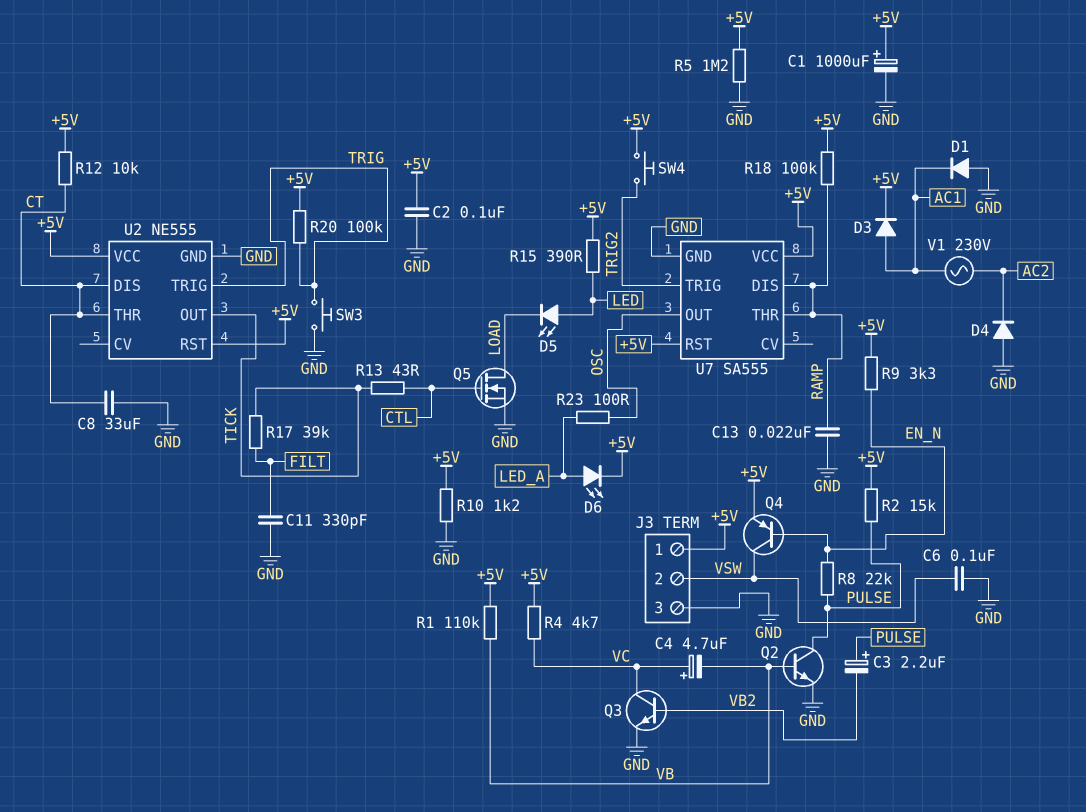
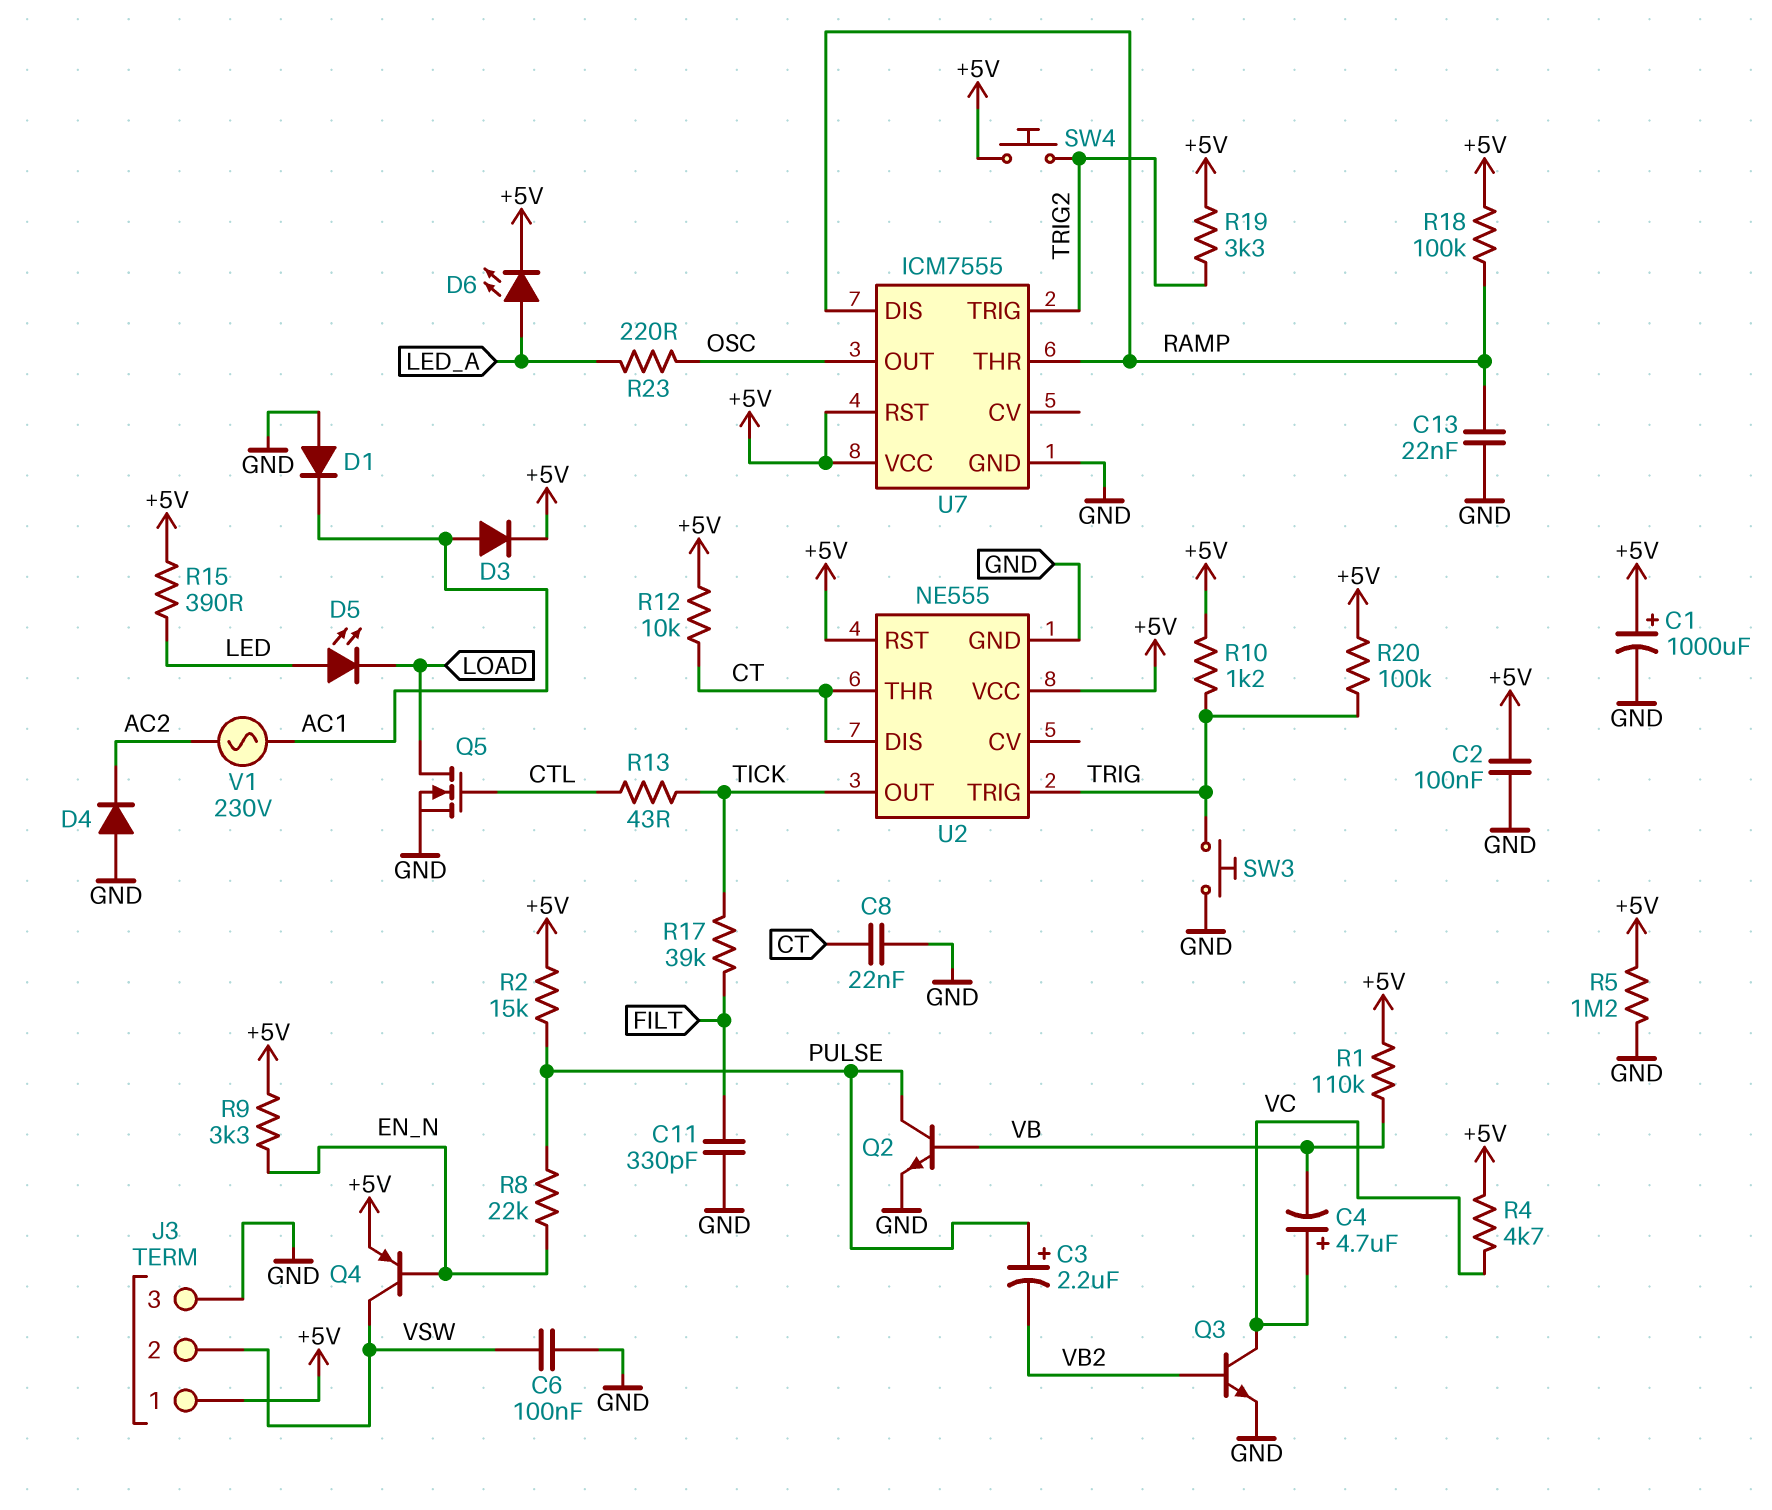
C8: 33uF (CT, GND) -> 22nF (CT, GND)
R10: 1.2k (+5V, GND) -> 1.2k (+5V, TRIG)
R19: none -> 3.3k (+5V, TRIG2)
R23: 100 (LED_A, OSC) -> 220 (LED_A, OSC)
U7: SA555 -> ICM7555

